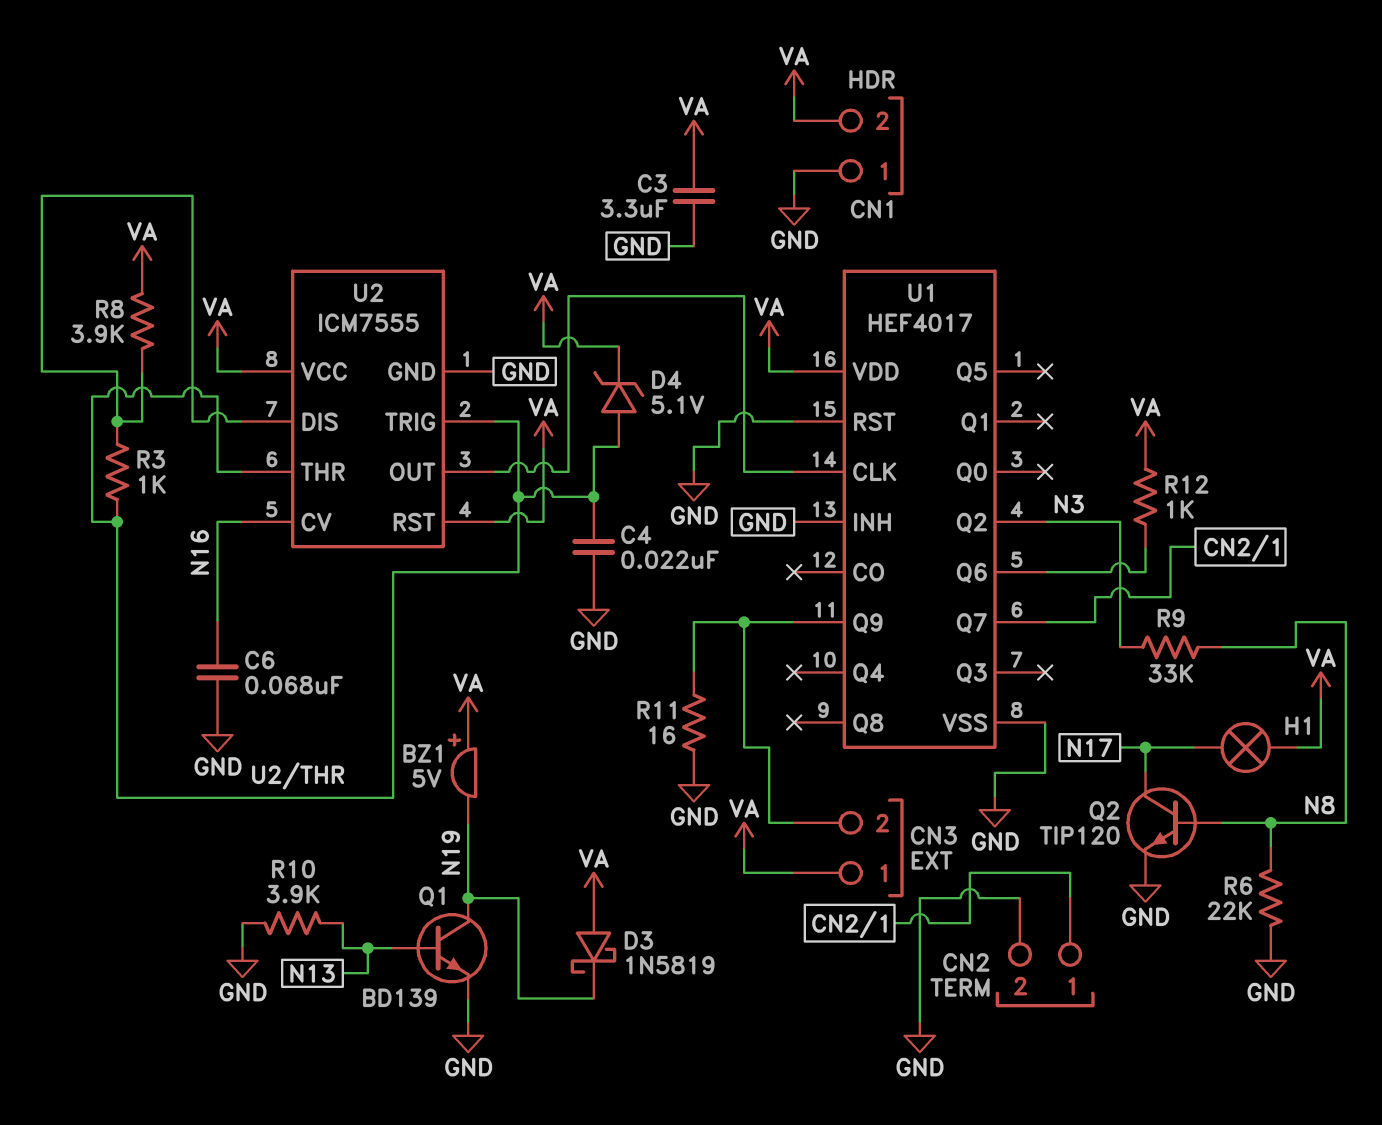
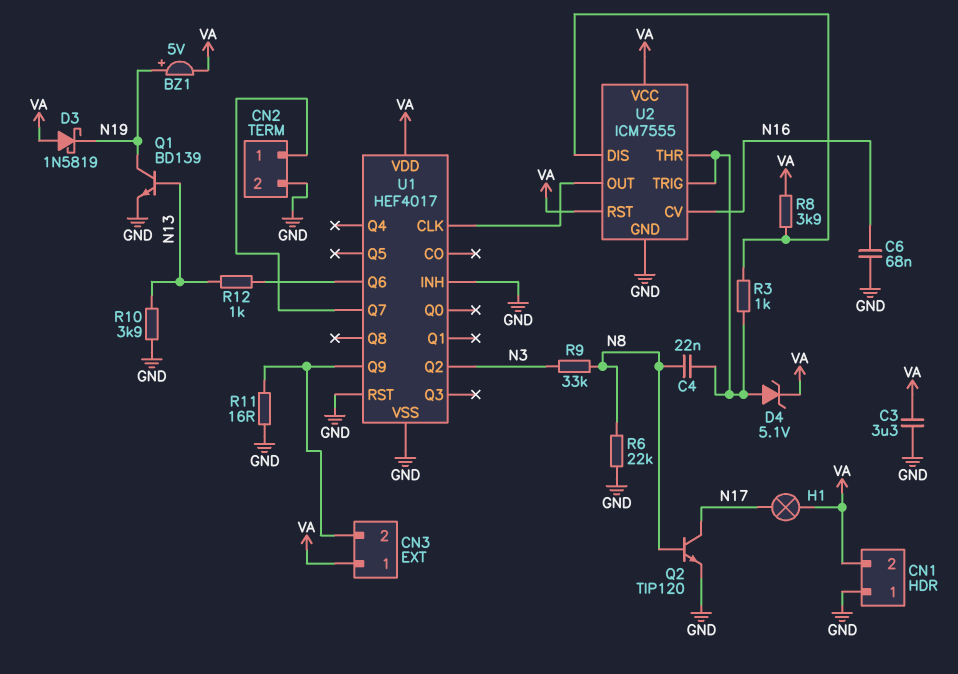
BZ1: buzzer 5V (plus VA, minus N19) -> buzzer 5V (plus N19, minus VA)
C4: 22nF (GND, U2/THR) -> 22nF (N8, U2/THR)
R12: 1k (U1/Q6, VA) -> 1k (N13, U1/Q6)

